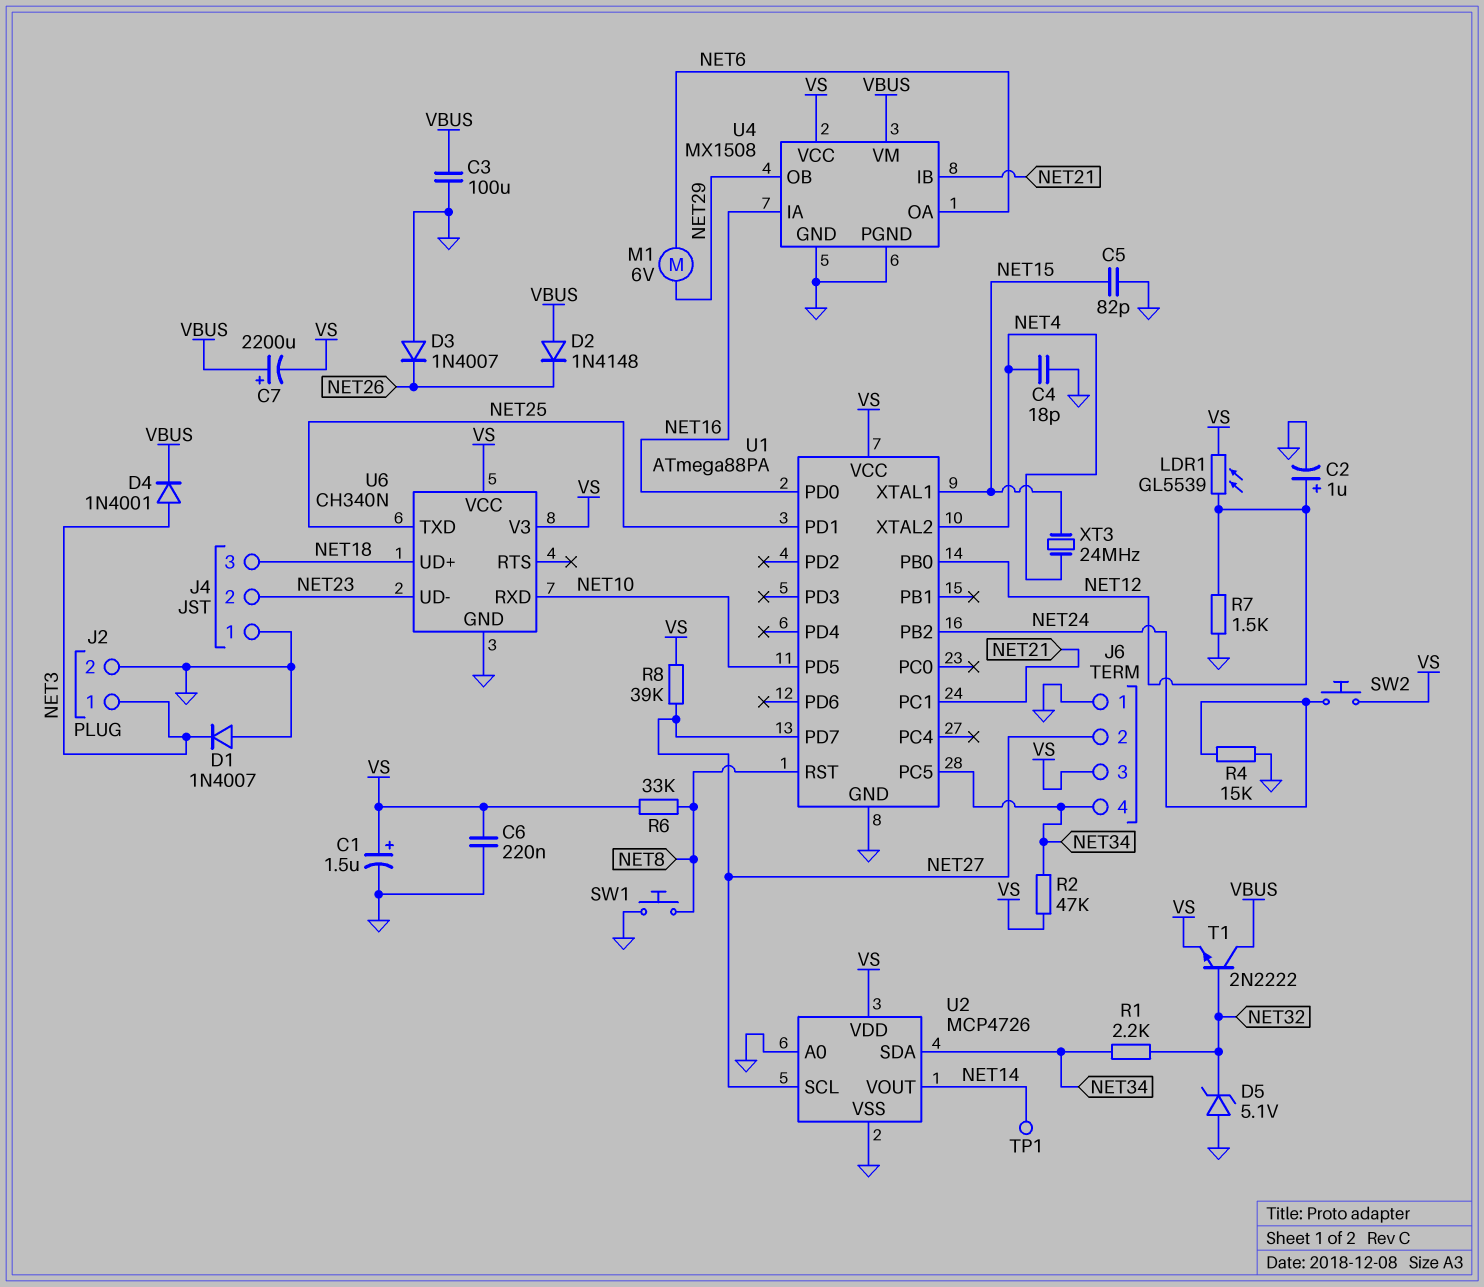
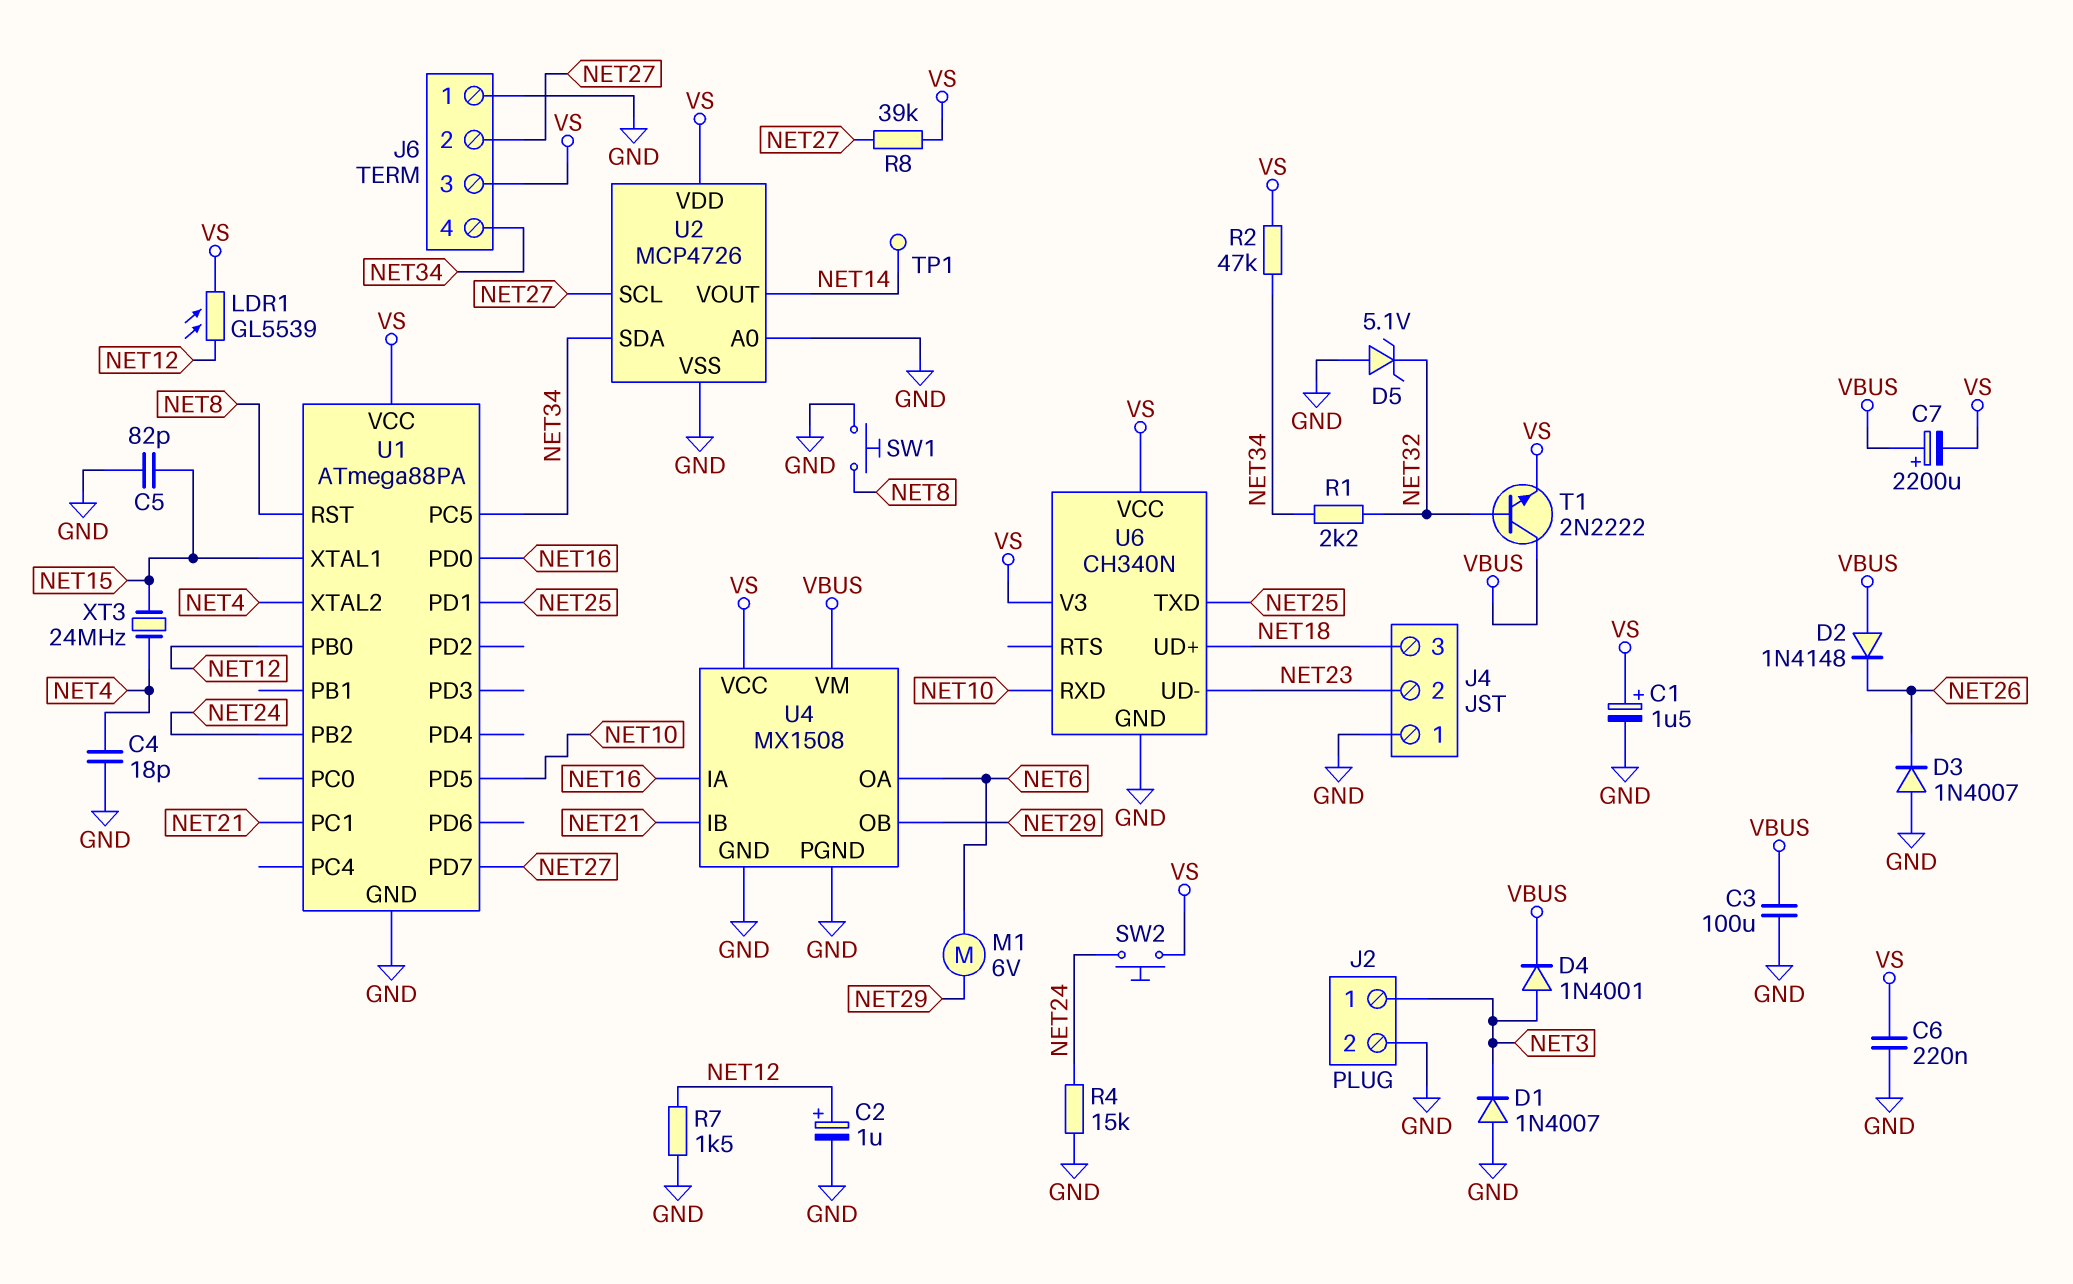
R6: 33k (NET8, VS) -> none

